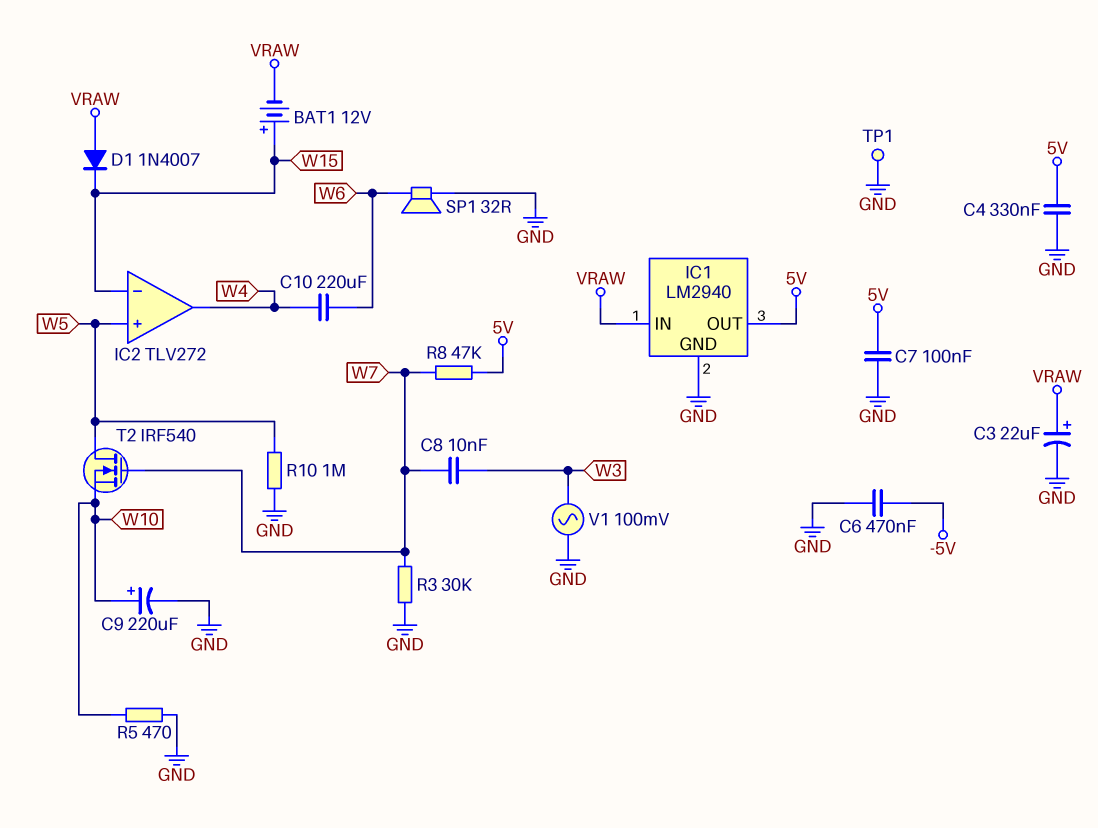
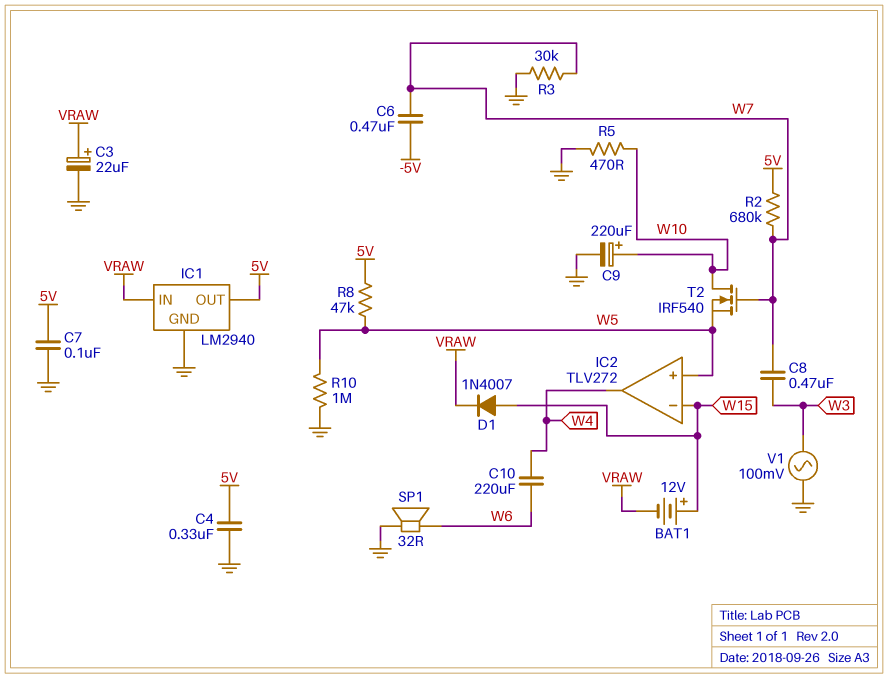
C6: 470nF (-5V, GND) -> 470nF (-5V, W7)
C8: 10nF (W3, W7) -> 470nF (W3, W7)
D1: diode 1N4007 (A VRAW, K W15) -> diode 1N4007 (A W15, K VRAW)
R2: none -> 680k (5V, W7)
R8: 47k (5V, W7) -> 47k (5V, W5)
T2: NMOS IRF540 (G W7, D W5, S W10) -> NMOS IRF540 (G W7, D W10, S W5)
TP1: test point (GND) -> none

